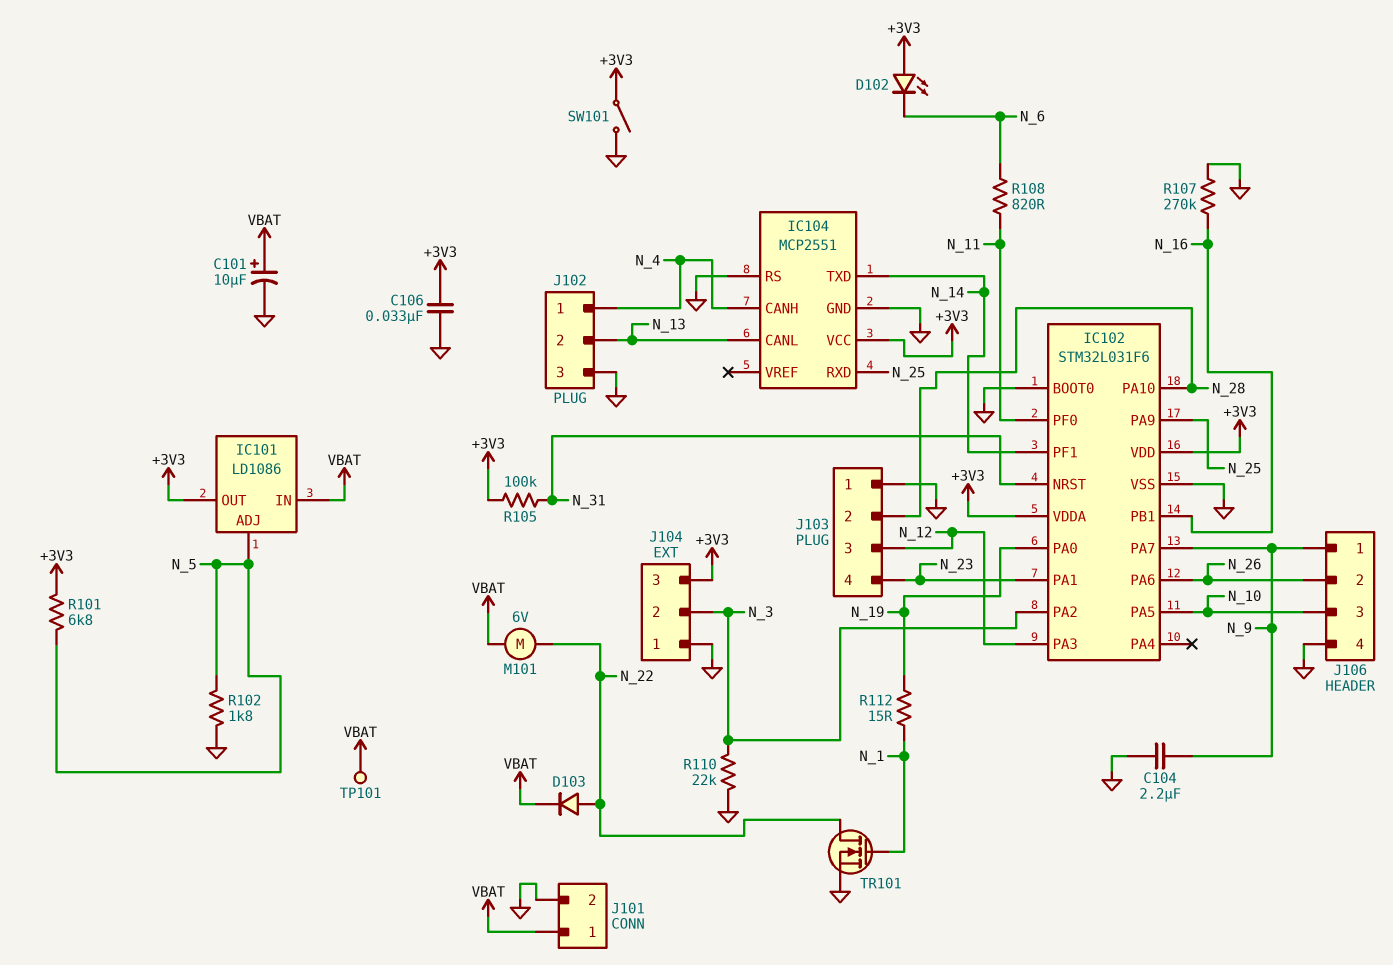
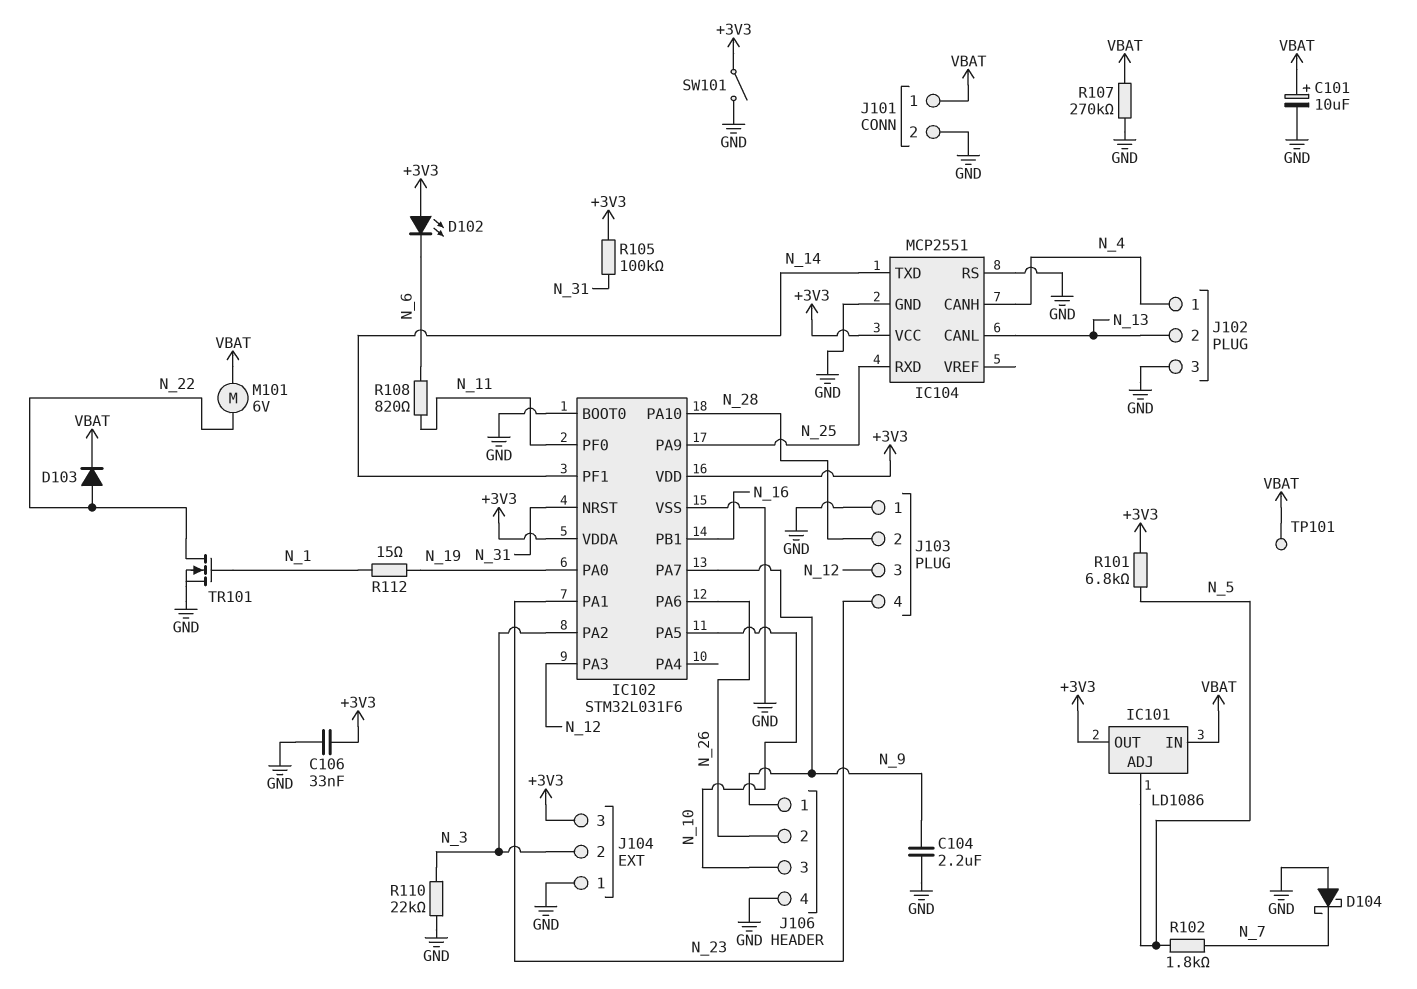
D104: none -> schottky (A GND, K N_7)
R102: 1.8k (GND, N_5) -> 1.8k (N_5, N_7)
R107: 270k (GND, N_16) -> 270k (GND, VBAT)

